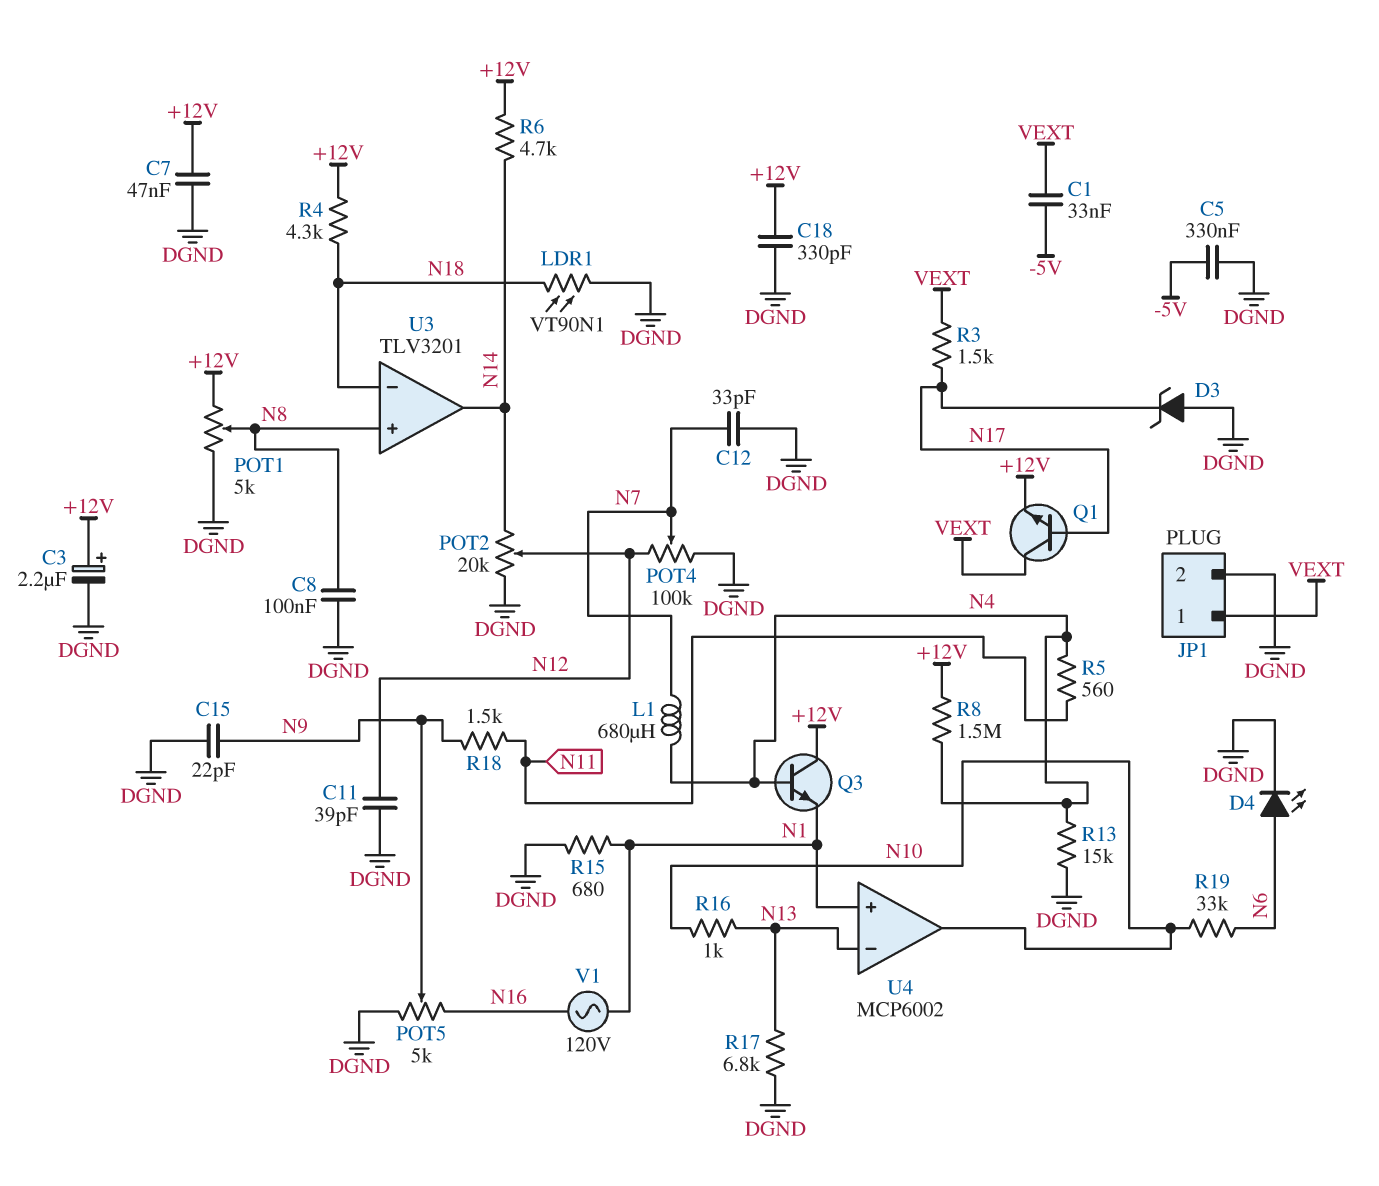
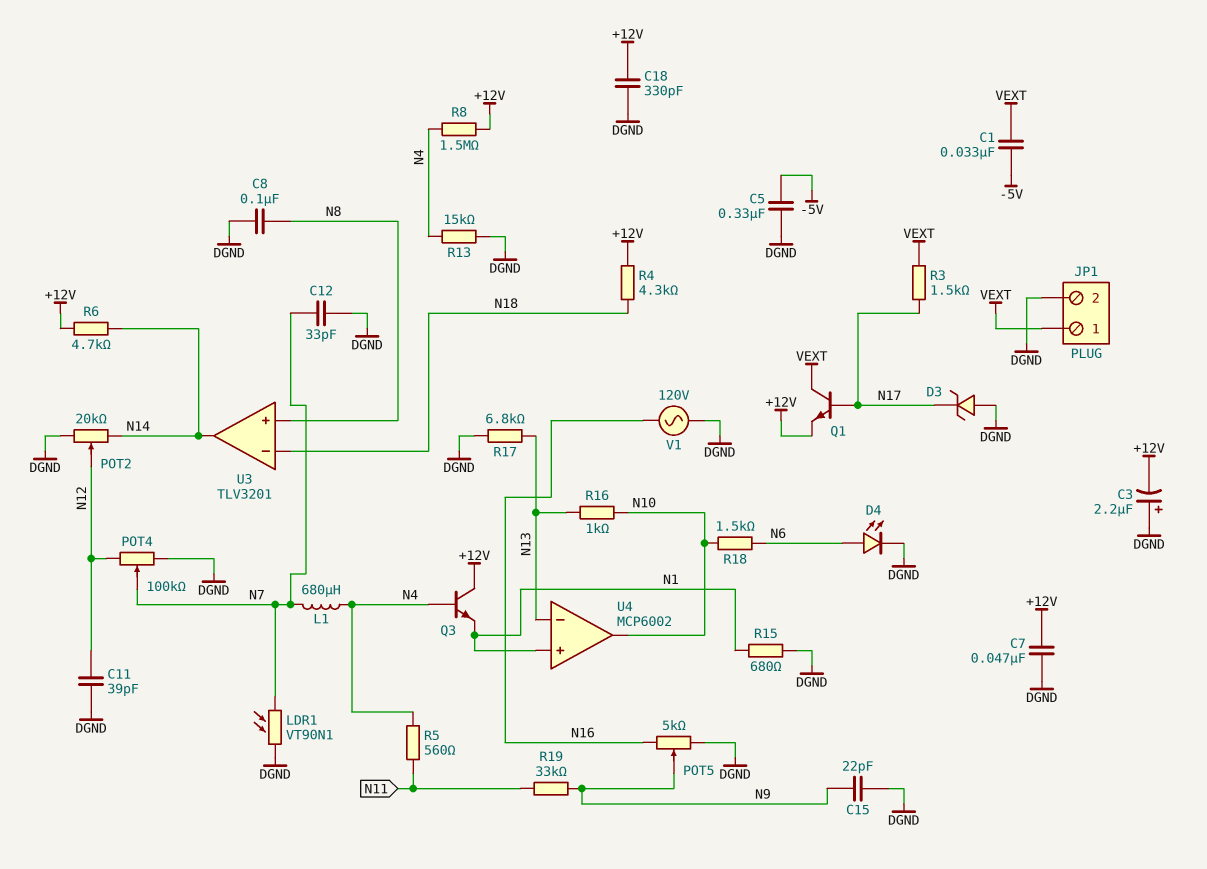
C3: 2.2uF (plus +12V, minus DGND) -> 2.2uF (plus DGND, minus +12V)
LDR1: VT90N1 (DGND, N18) -> VT90N1 (DGND, N7)
POT1: 5k (+12V, DGND, wiper N8) -> none
R18: 1.5k (N9, N11) -> 1.5k (N6, N10)
R19: 33k (N6, N10) -> 33k (N9, N11)
V1: AC 120V (N1, N16) -> AC 120V (DGND, N16)

